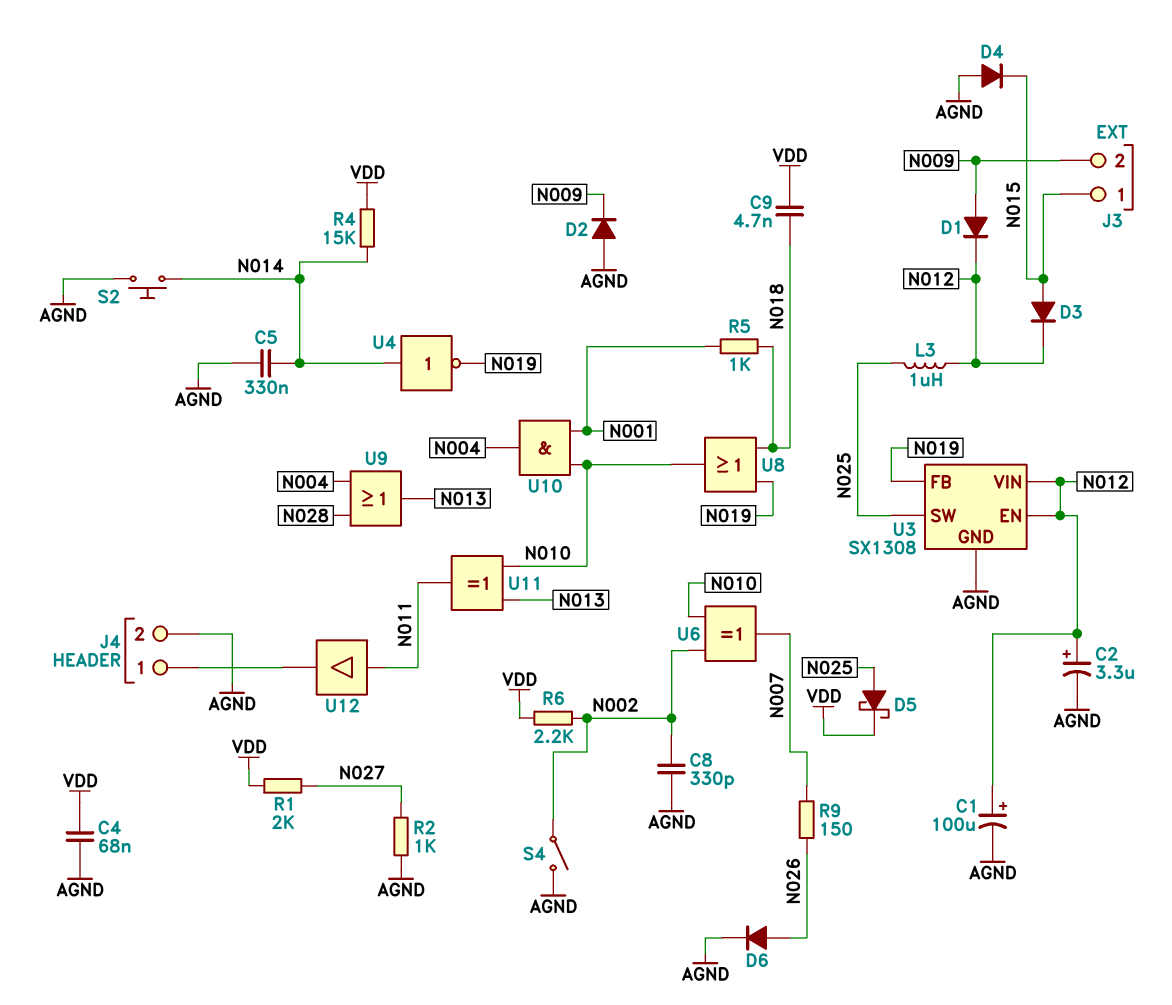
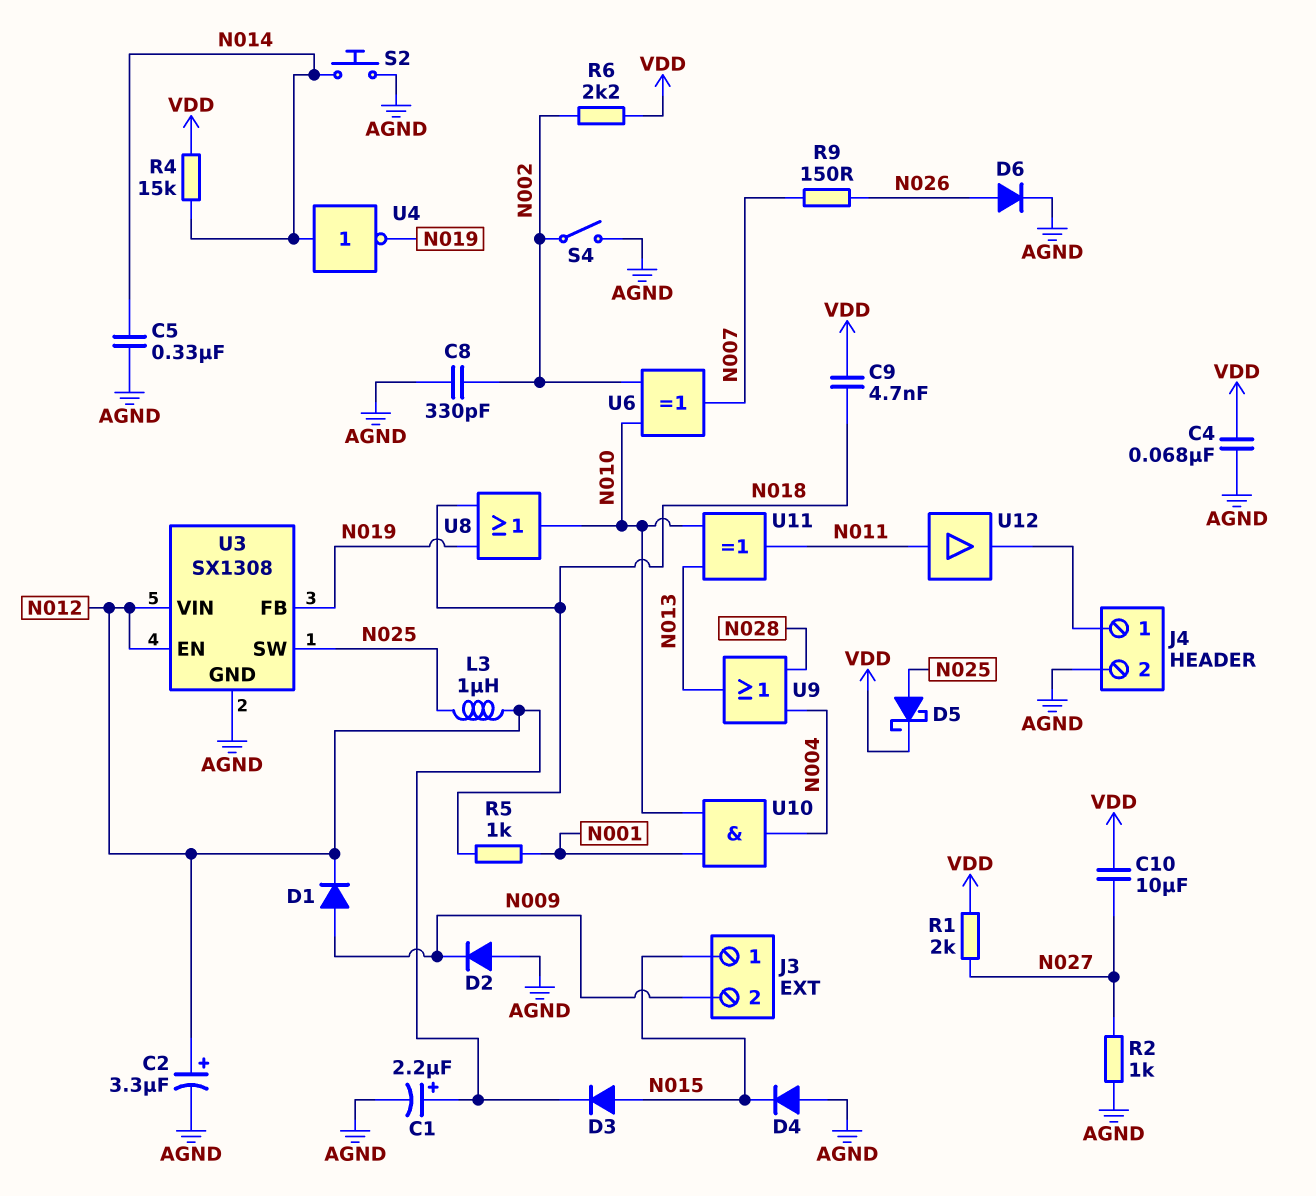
C1: 100uF (plus N012, minus AGND) -> 2.2uF (plus N012, minus AGND)
C10: none -> 10uF (N027, VDD)

